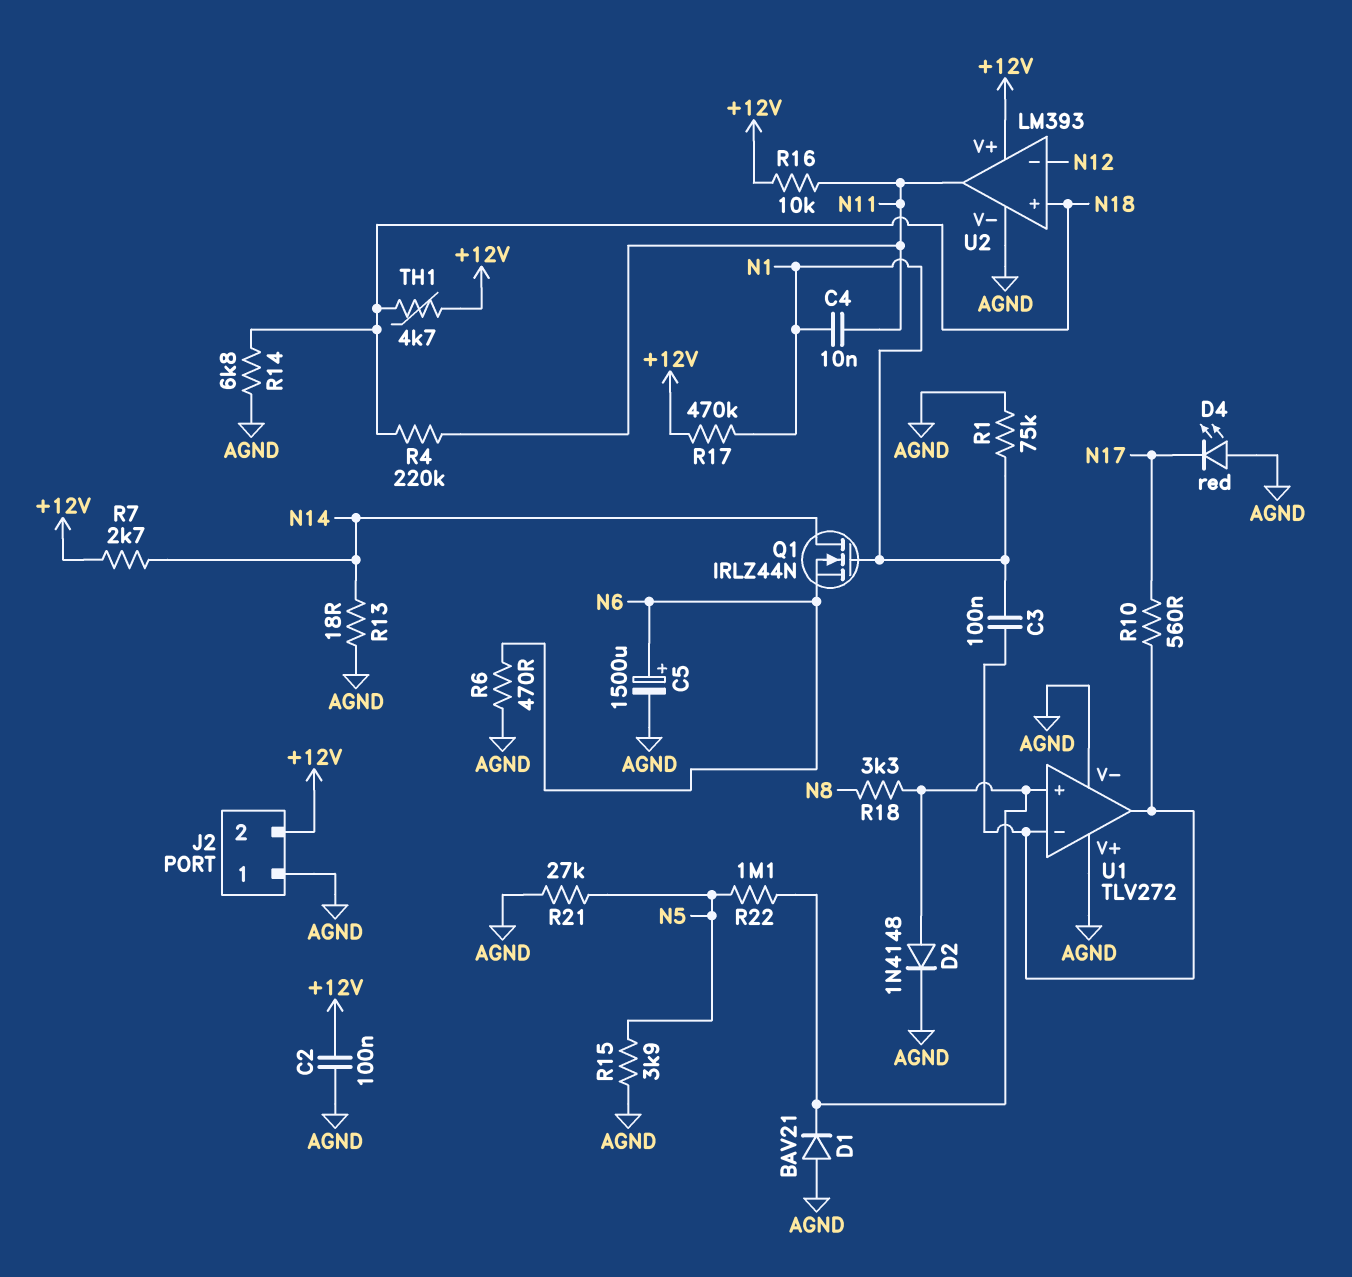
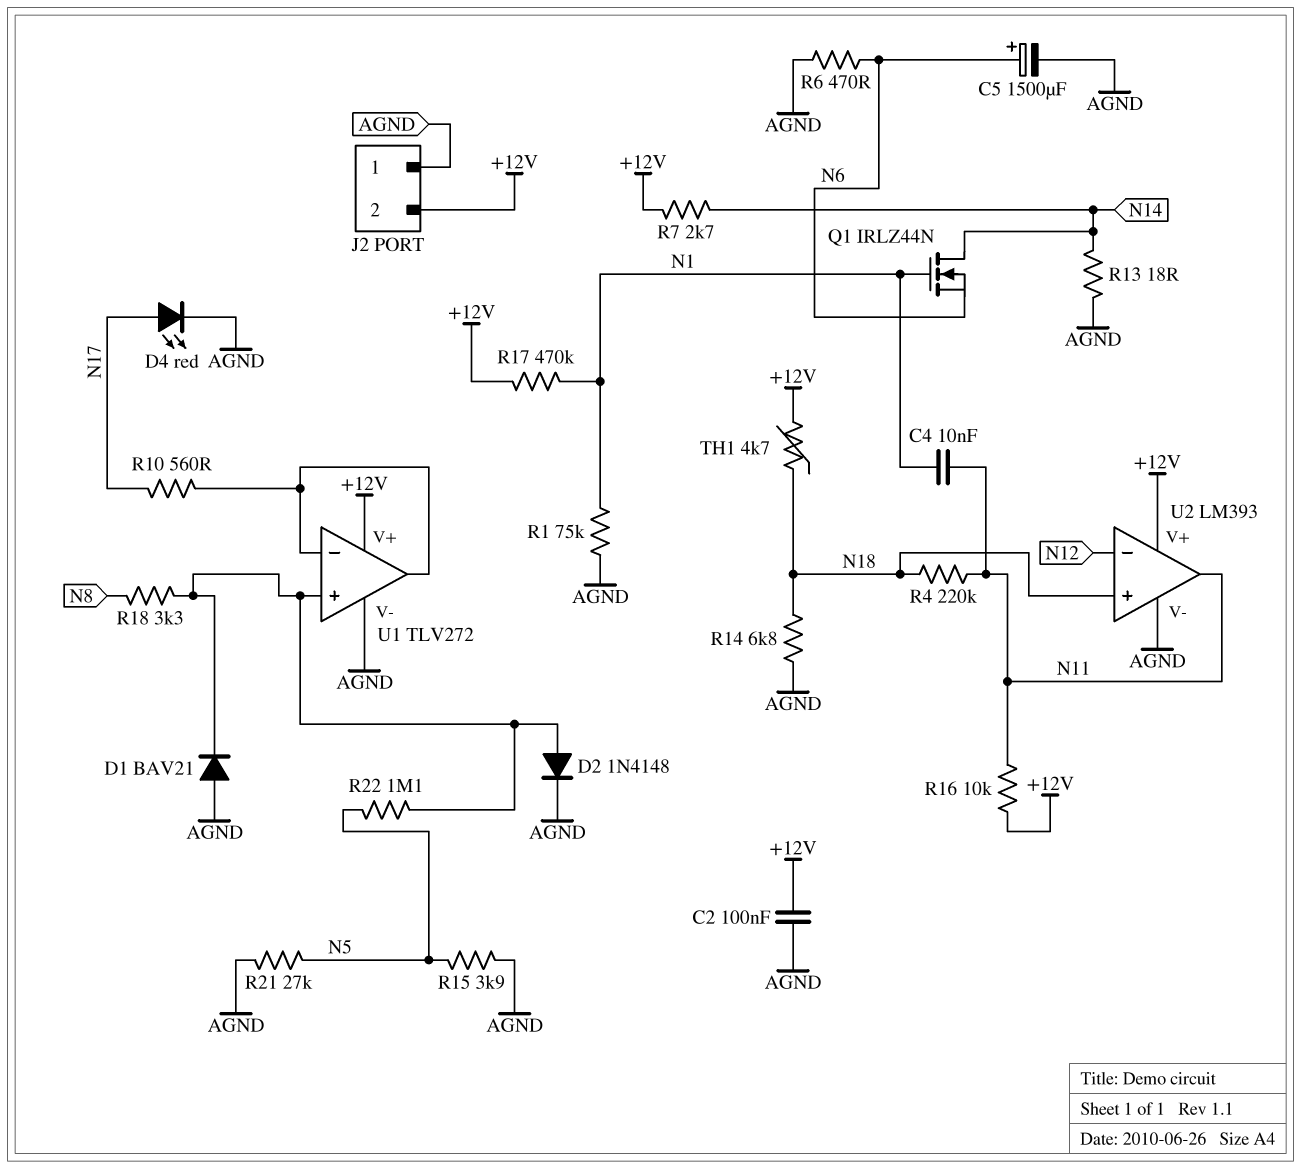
C3: 100nF (N1, U1/in-) -> none
D4: LED red (A AGND, K N17) -> LED red (A N17, K AGND)
U1 pin V+: AGND -> +12V

